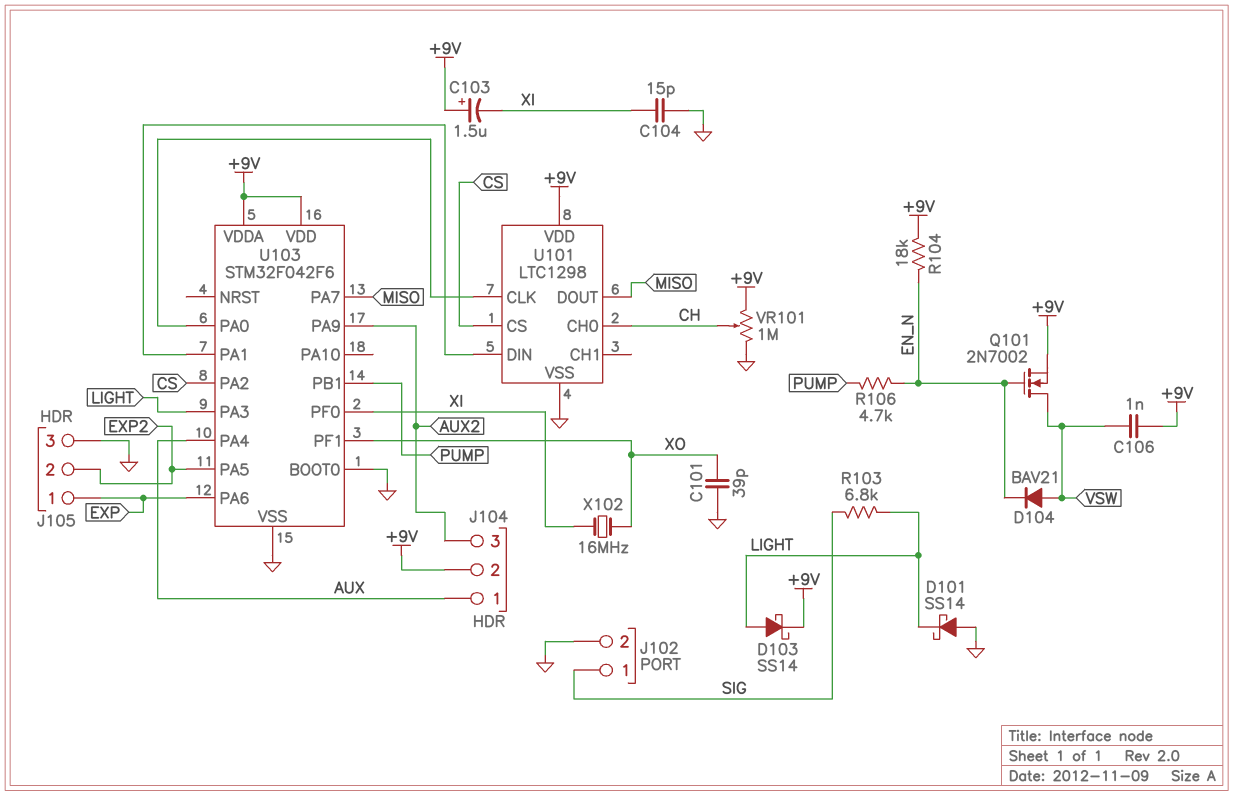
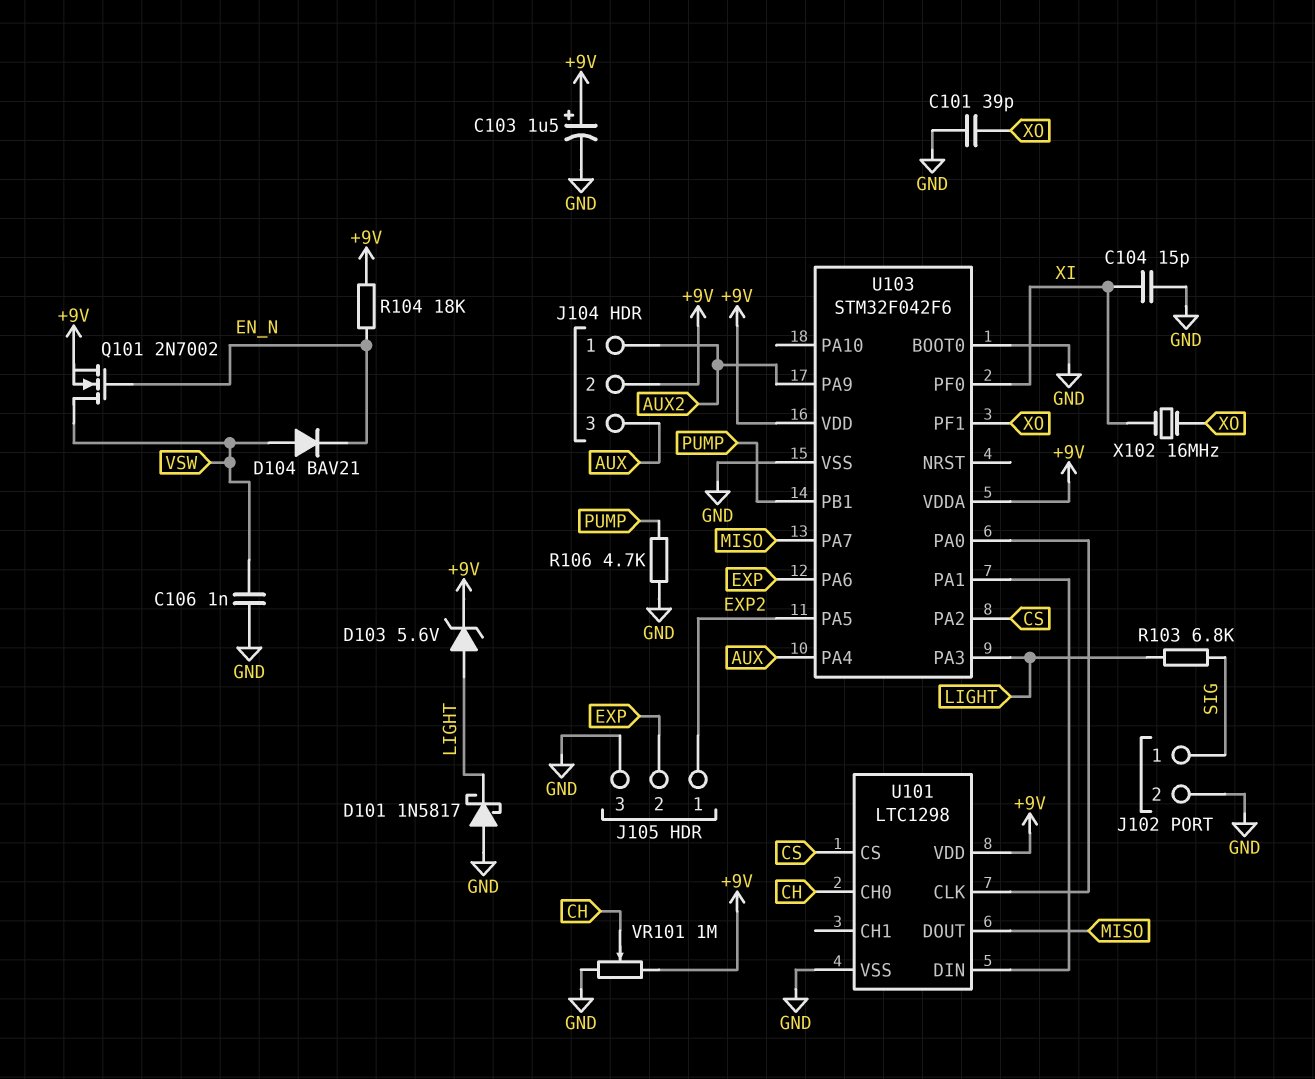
C103: 1.5uF (plus +9V, minus XI) -> 1.5uF (plus +9V, minus GND)
C106: 1nF (+9V, VSW) -> 1nF (GND, VSW)
D101: schottky SS14 (A GND, K LIGHT) -> schottky 1N5817 (A GND, K LIGHT)
D103: schottky SS14 (A LIGHT, K +9V) -> zener 5.6V (A LIGHT, K +9V)
J104 pin 1: AUX -> AUX2
J104 pin 3: AUX2 -> AUX
J105 pin 1: EXP -> EXP2
J105 pin 2: EXP2 -> EXP
R106: 4.7k (EN_N, PUMP) -> 4.7k (GND, PUMP)

